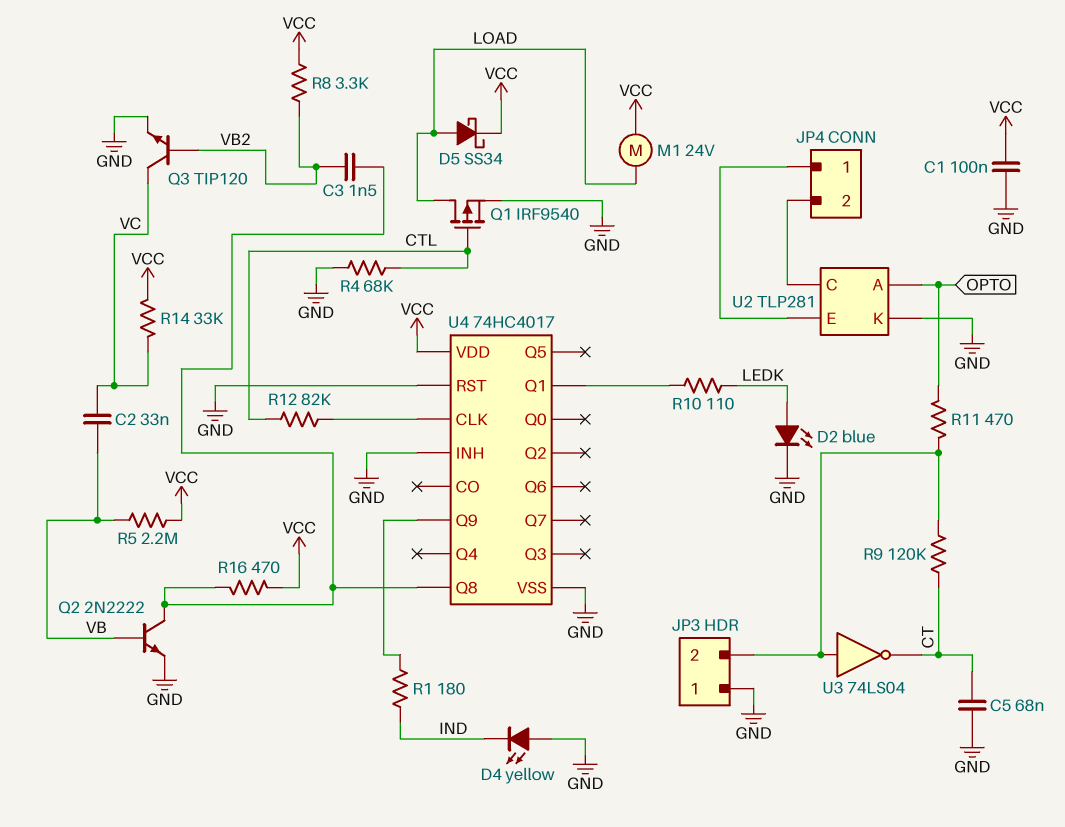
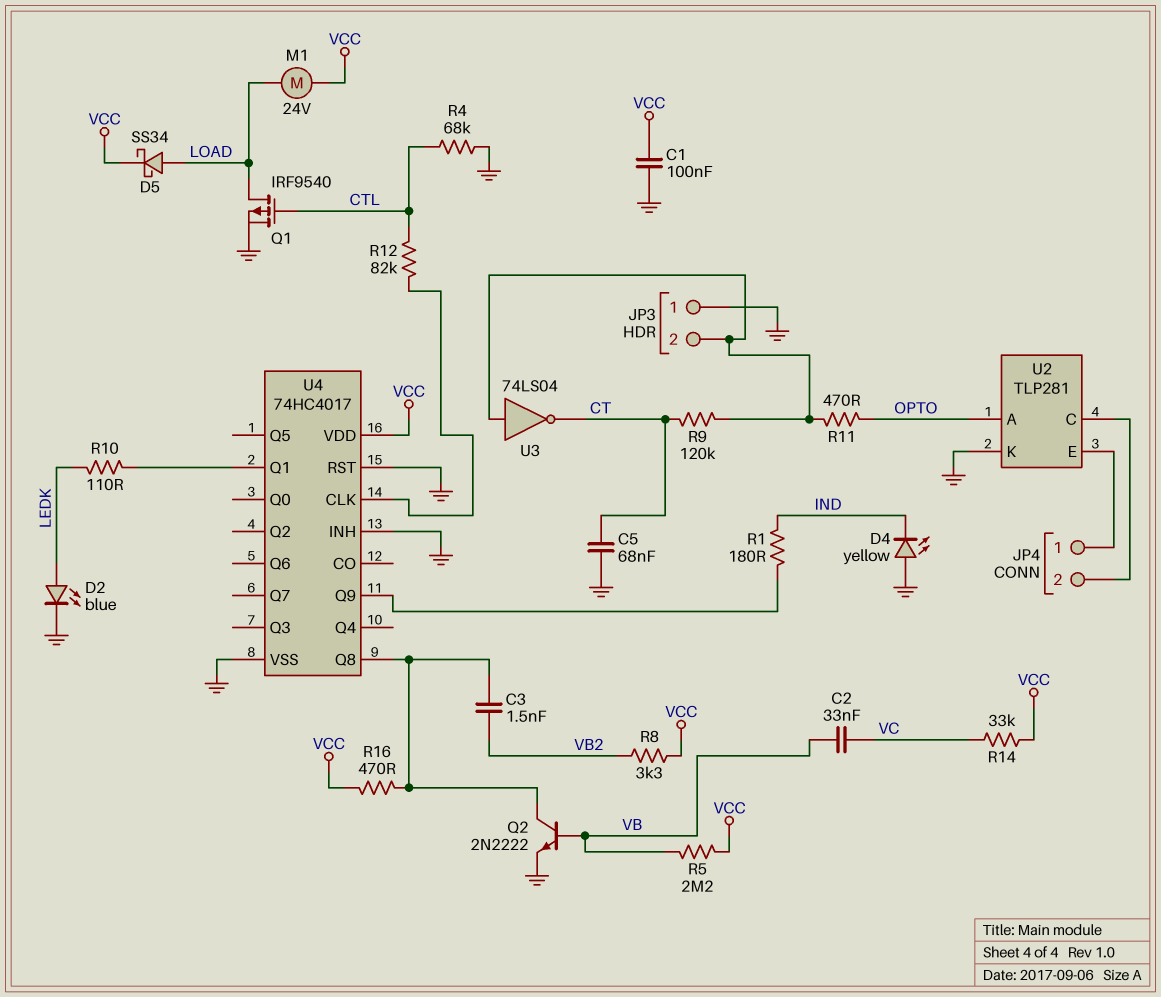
Q3: NPN TIP120 (B VB2, C VC, E GND) -> none

